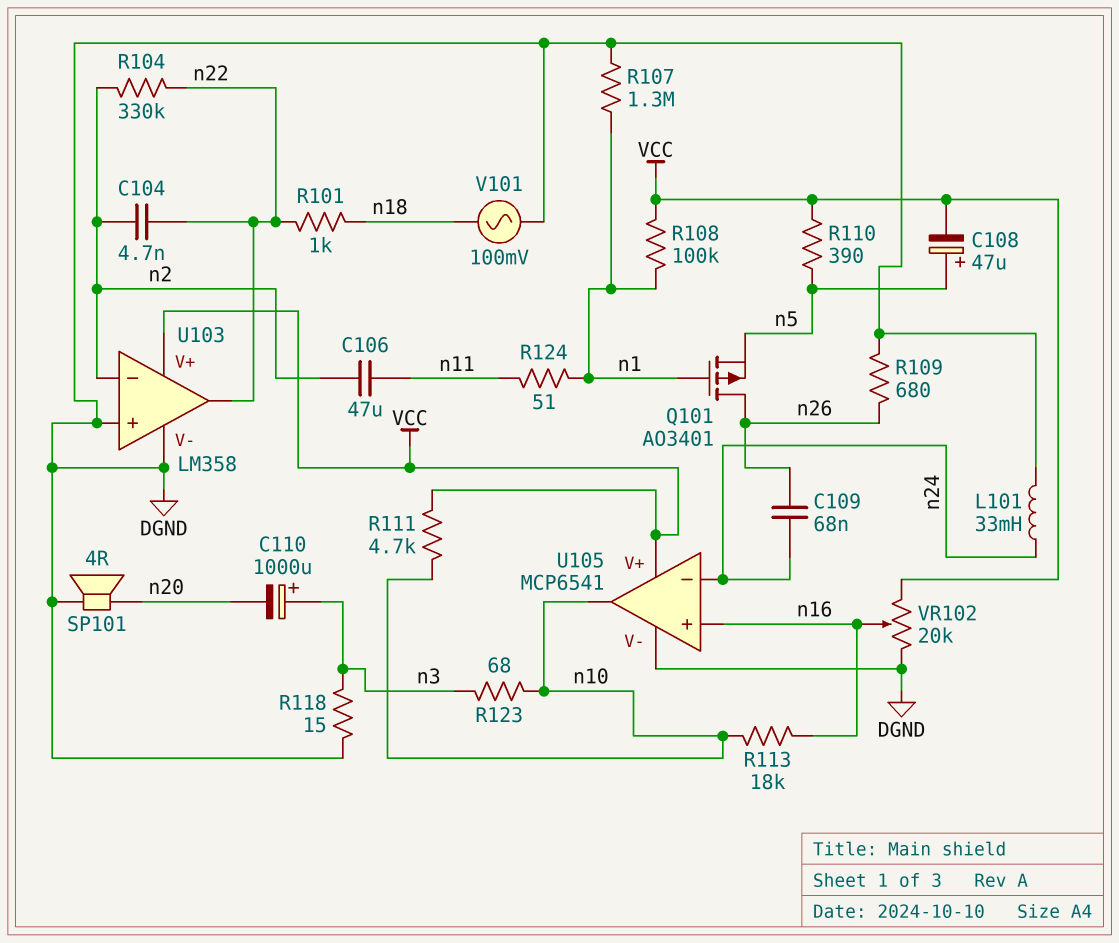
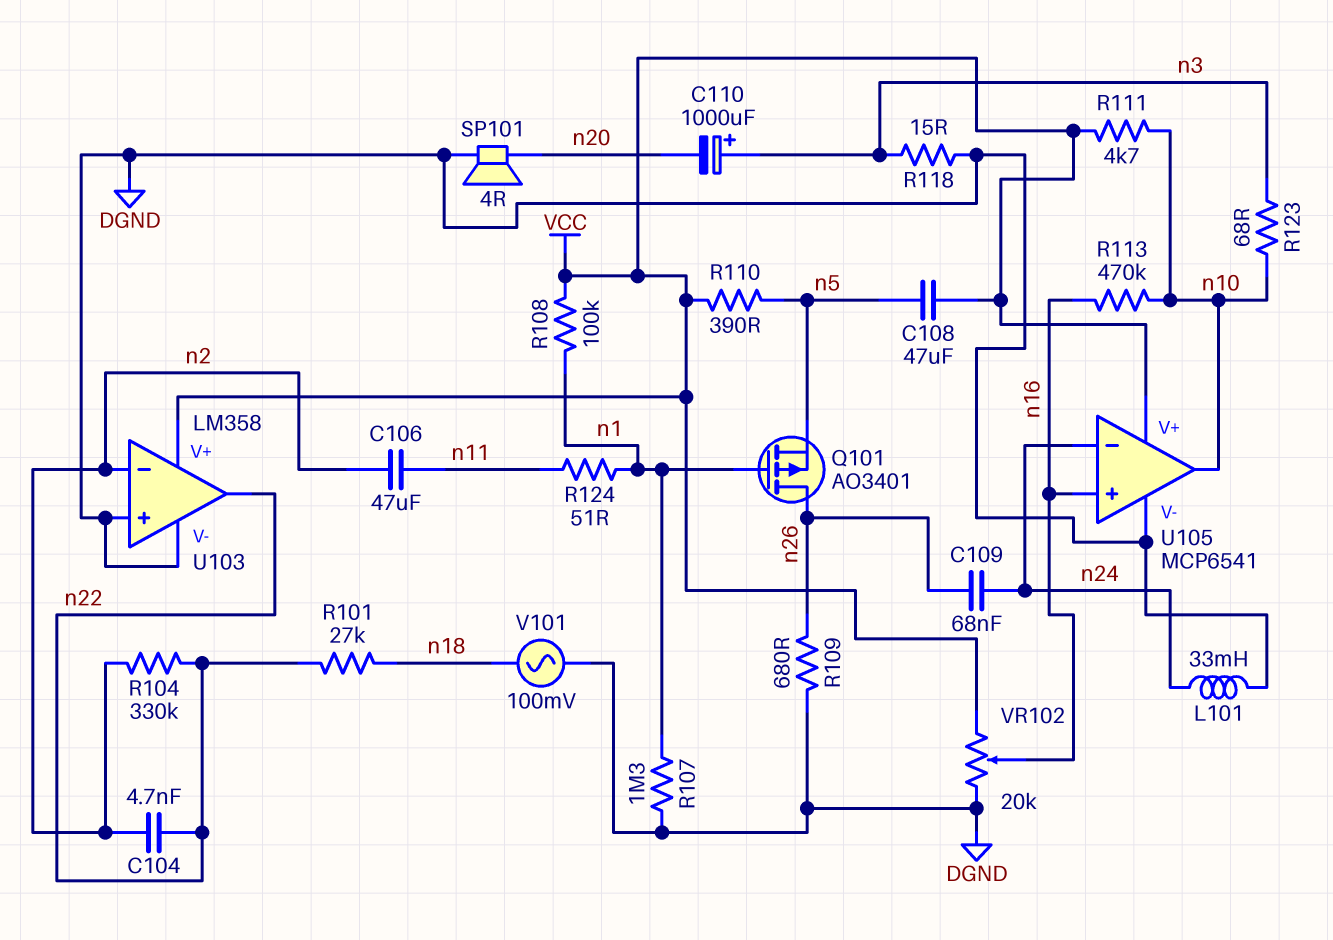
C108: 47uF (plus n5, minus VCC) -> 47uF (VCC, n5)
R101: 1k (n18, n22) -> 27k (n18, n22)
R113: 18k (n10, n16) -> 470k (n10, n16)

